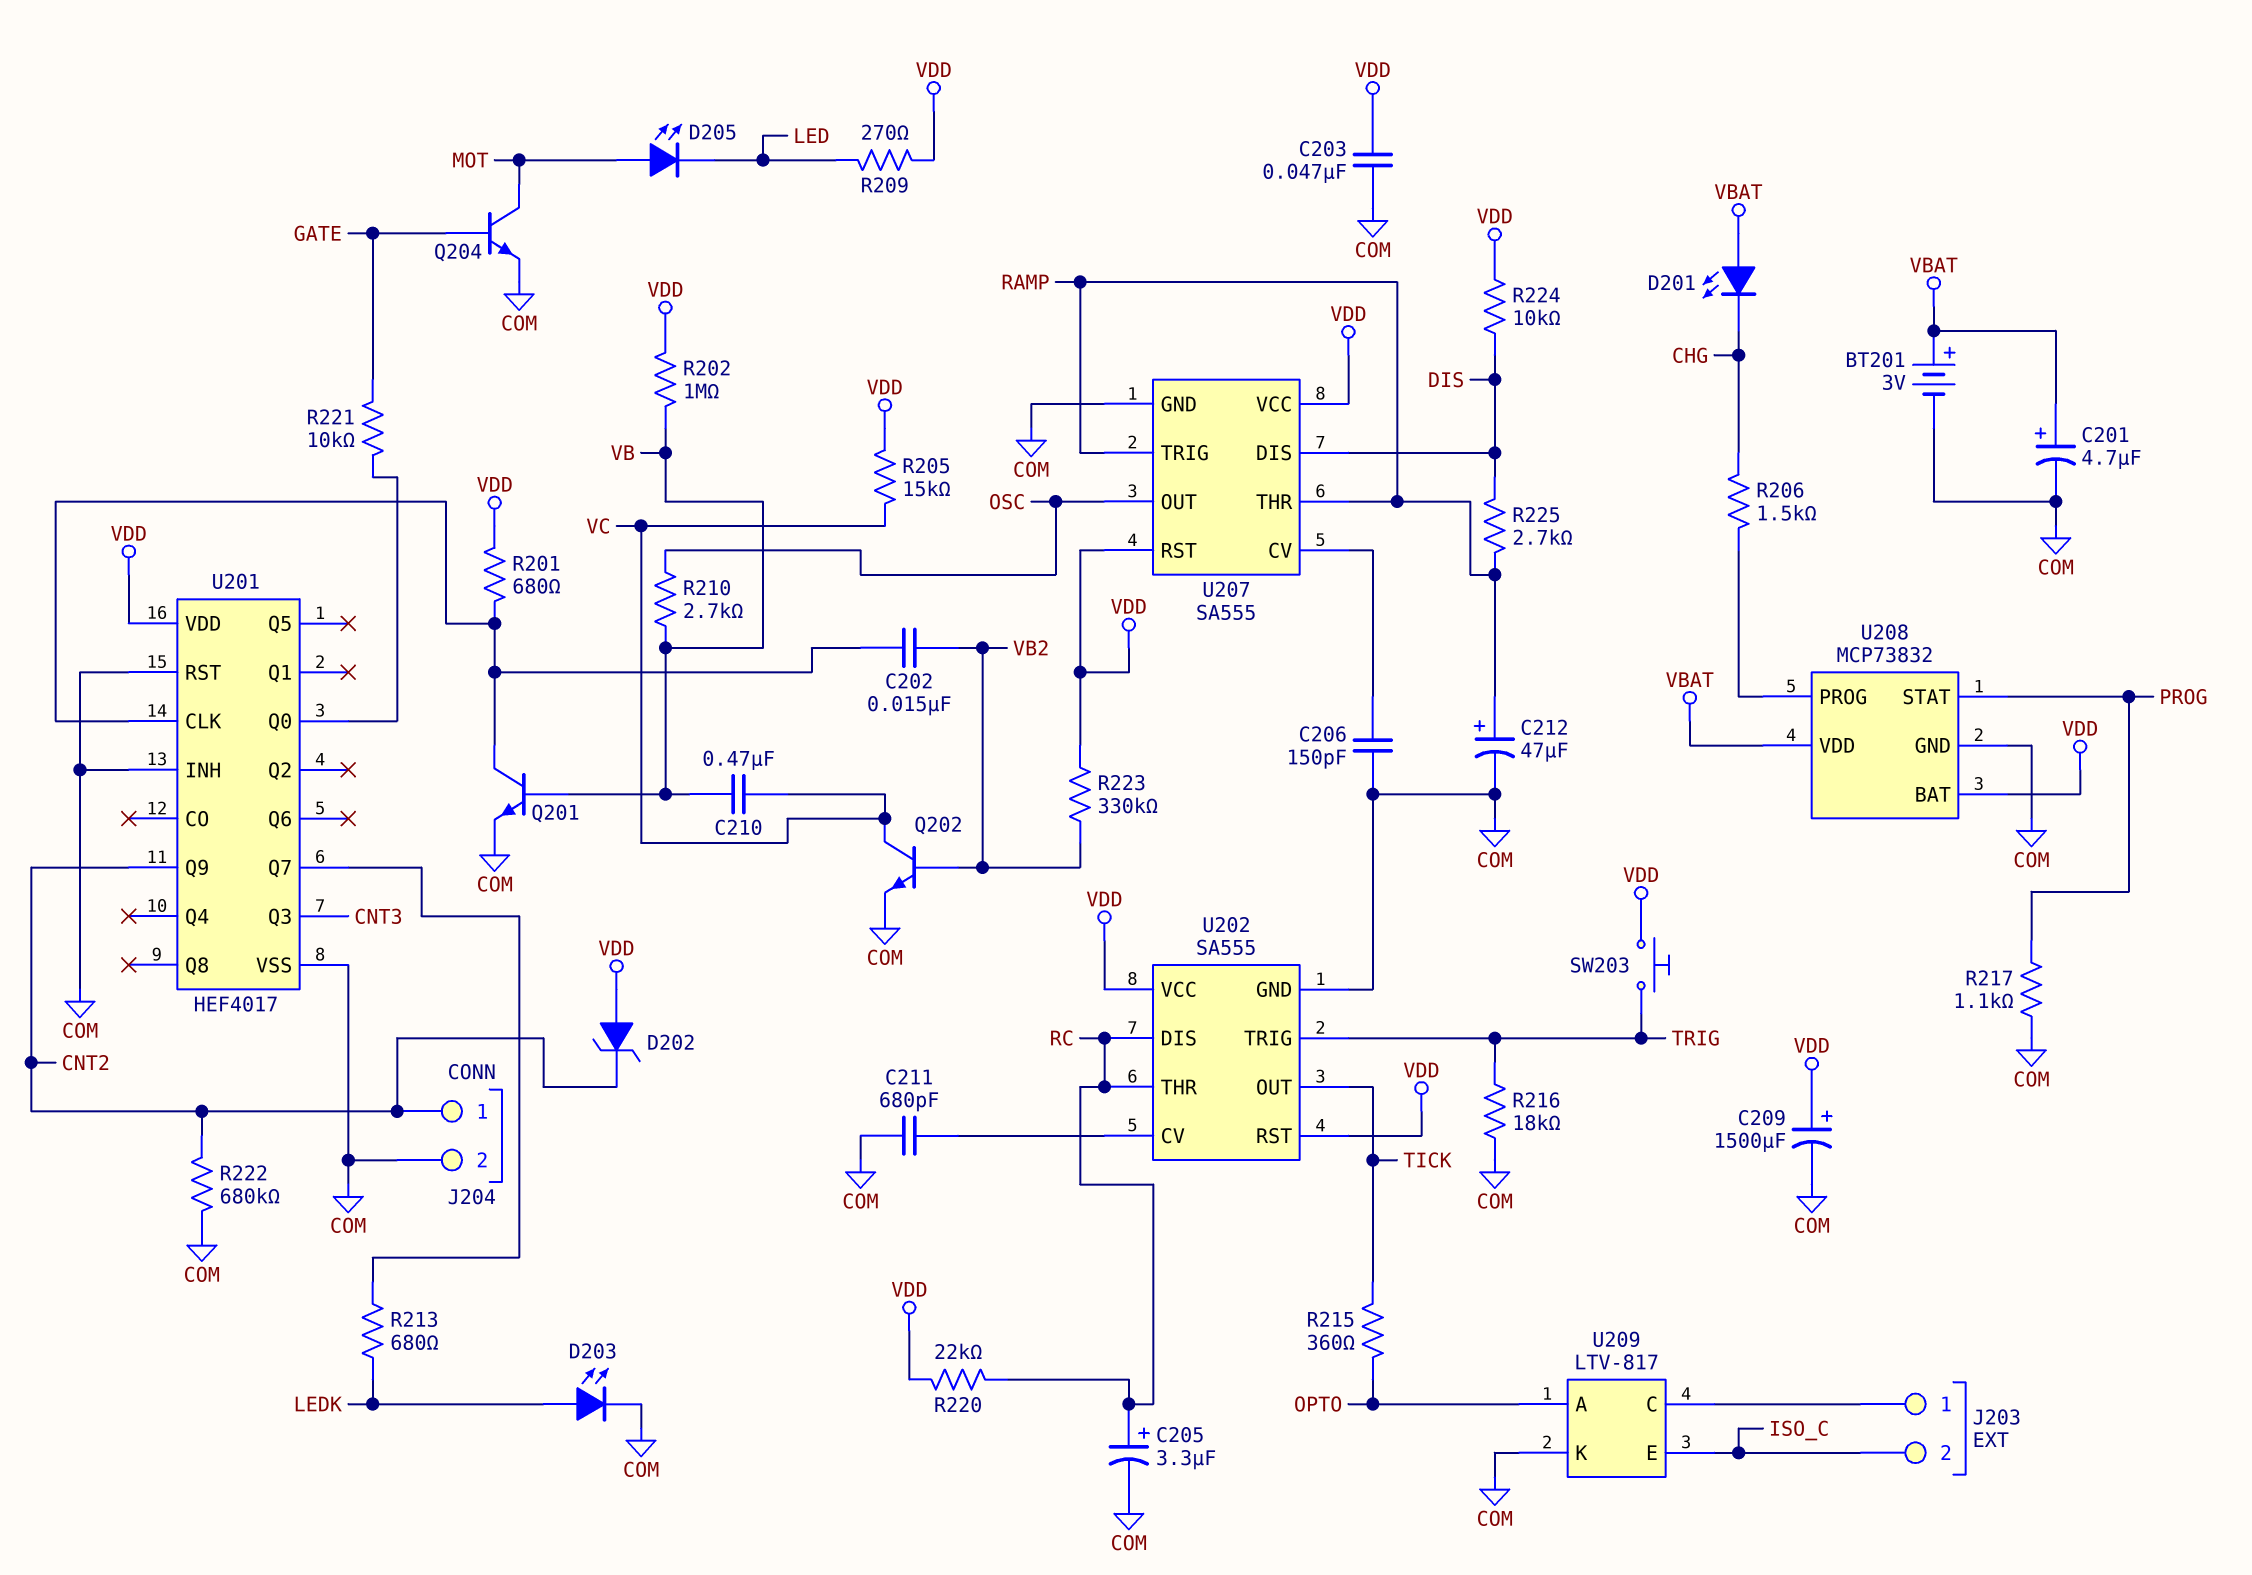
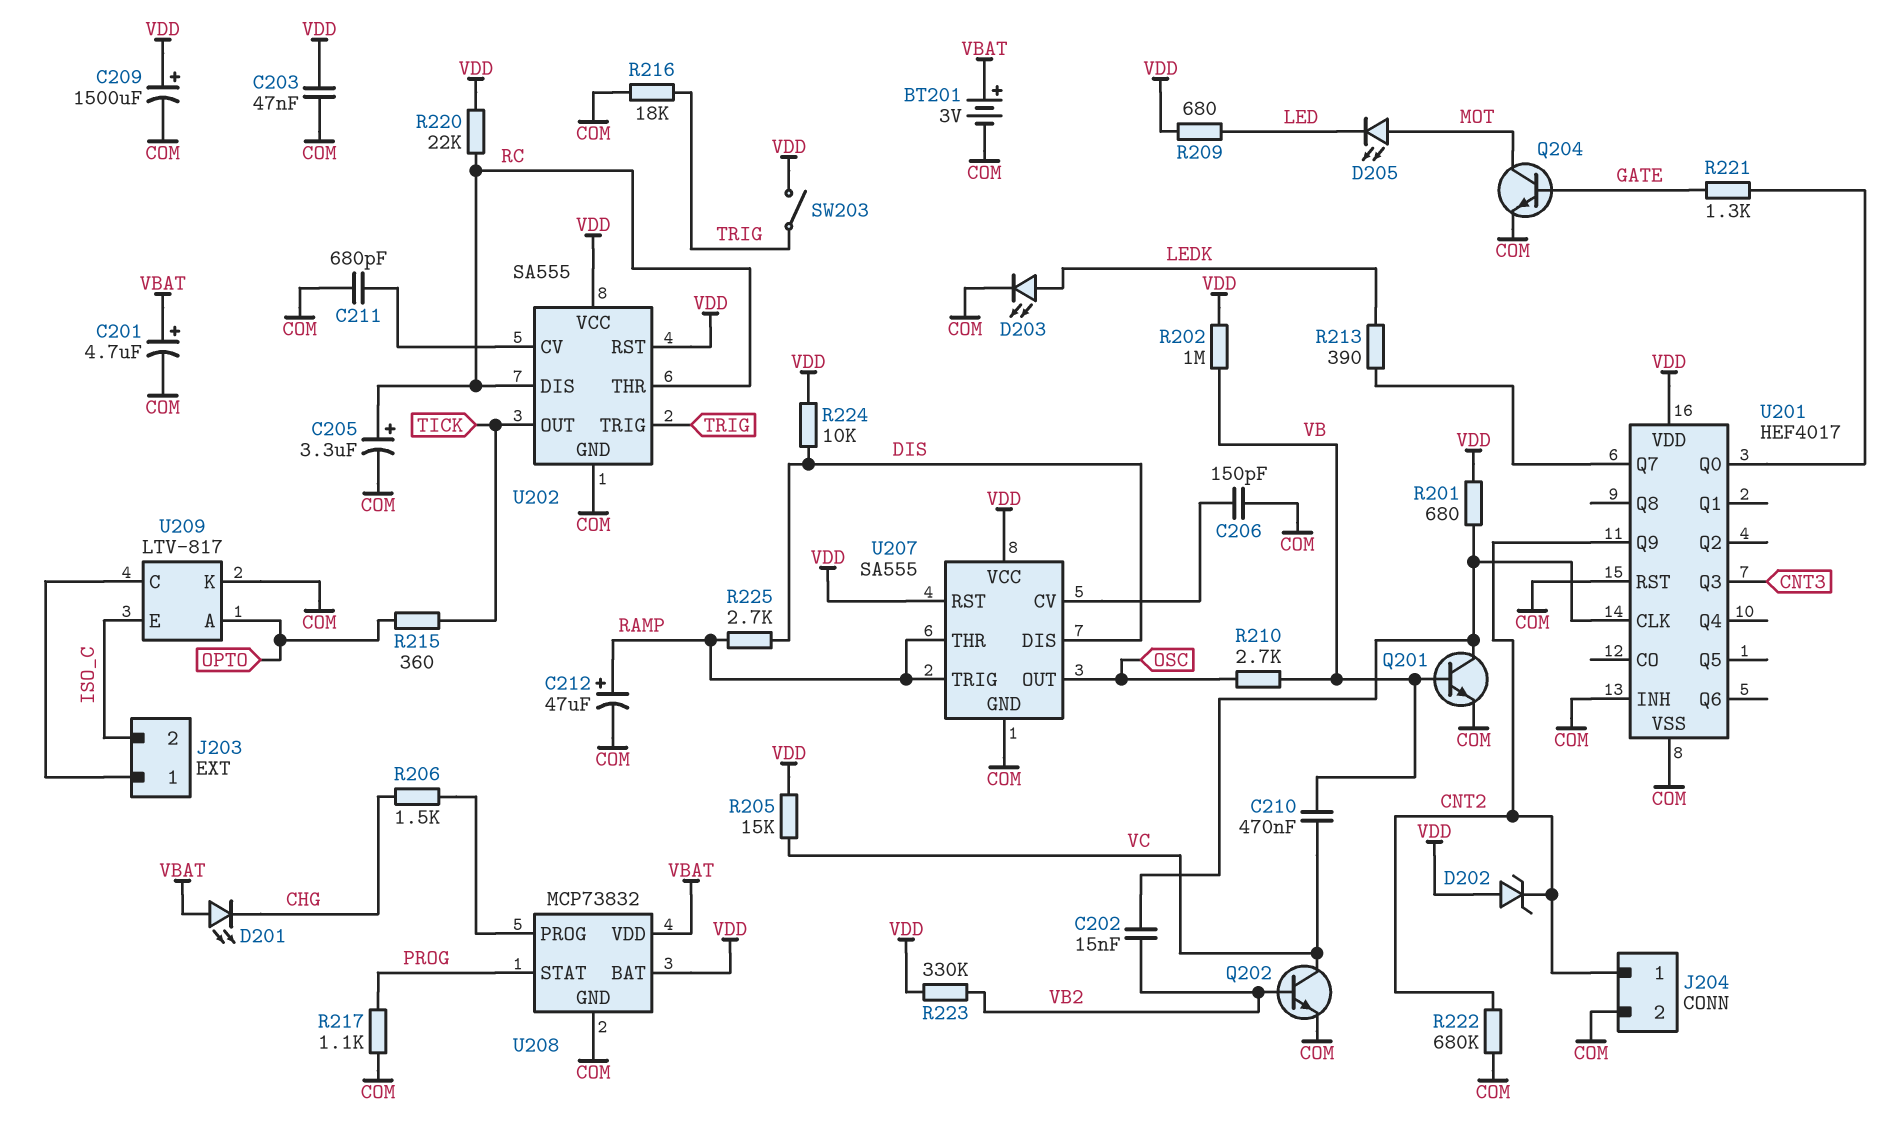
R209: 270 (LED, VDD) -> 680 (LED, VDD)
R213: 680 (LEDK, U201/Q7) -> 390 (LEDK, U201/Q7)
R221: 10k (GATE, U201/Q0) -> 1.3k (GATE, U201/Q0)
SW203: button (TRIG, VDD) -> switch (TRIG, VDD)

